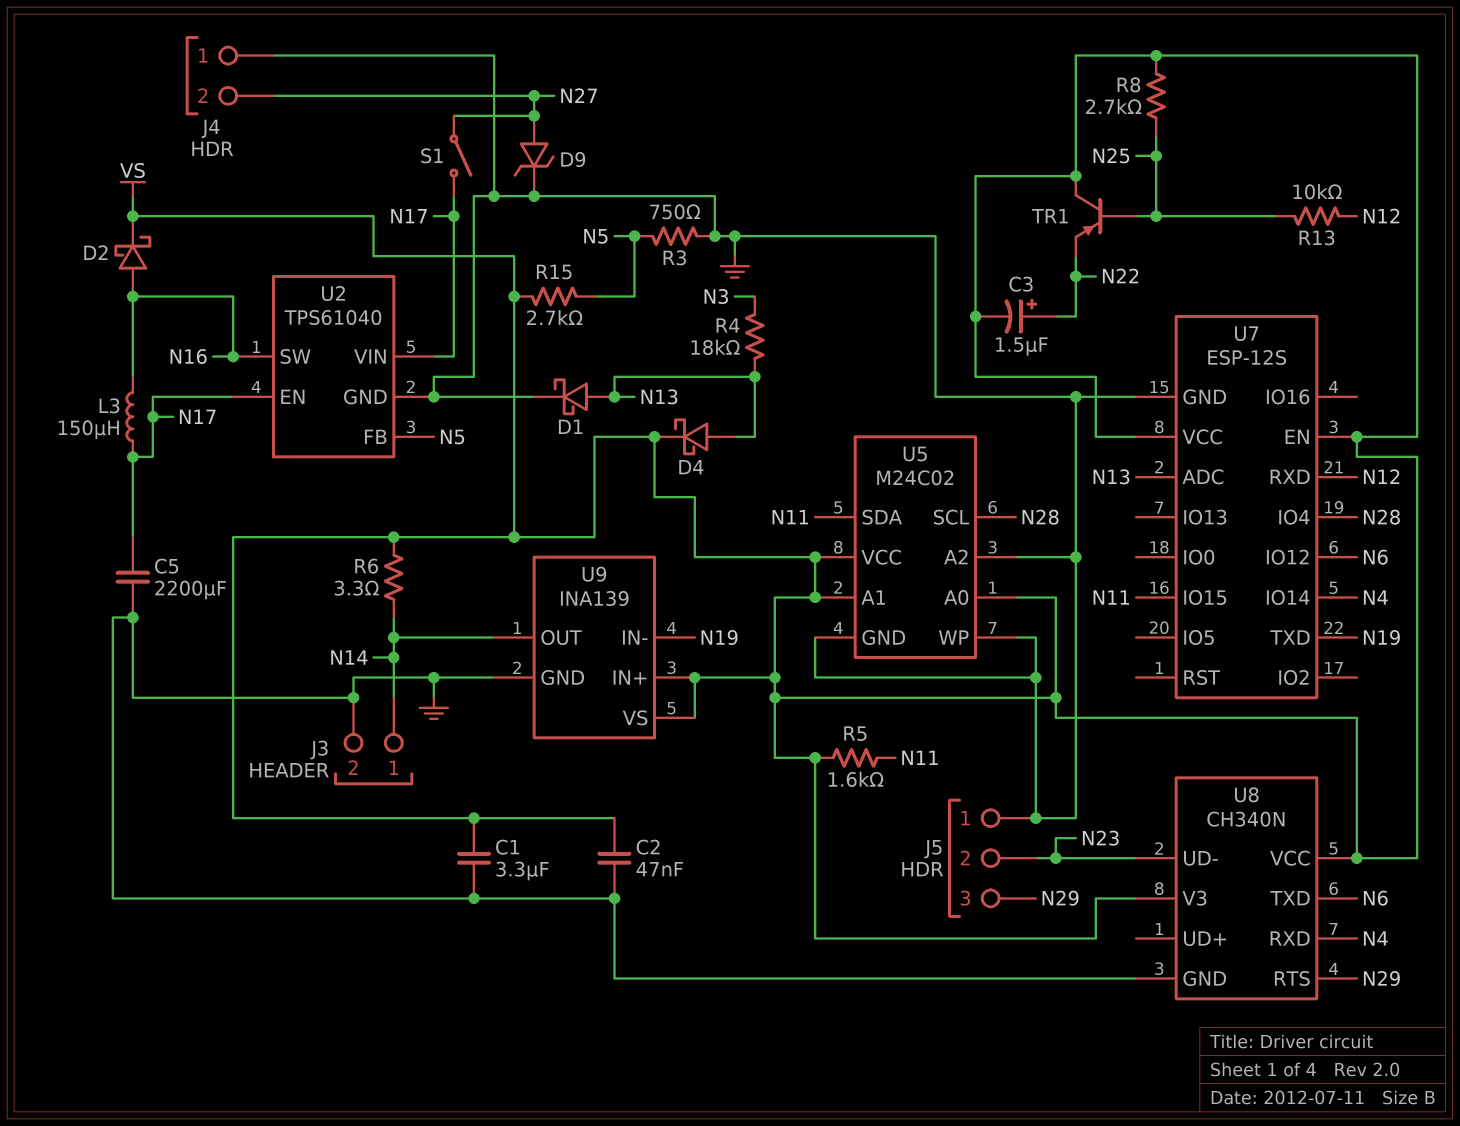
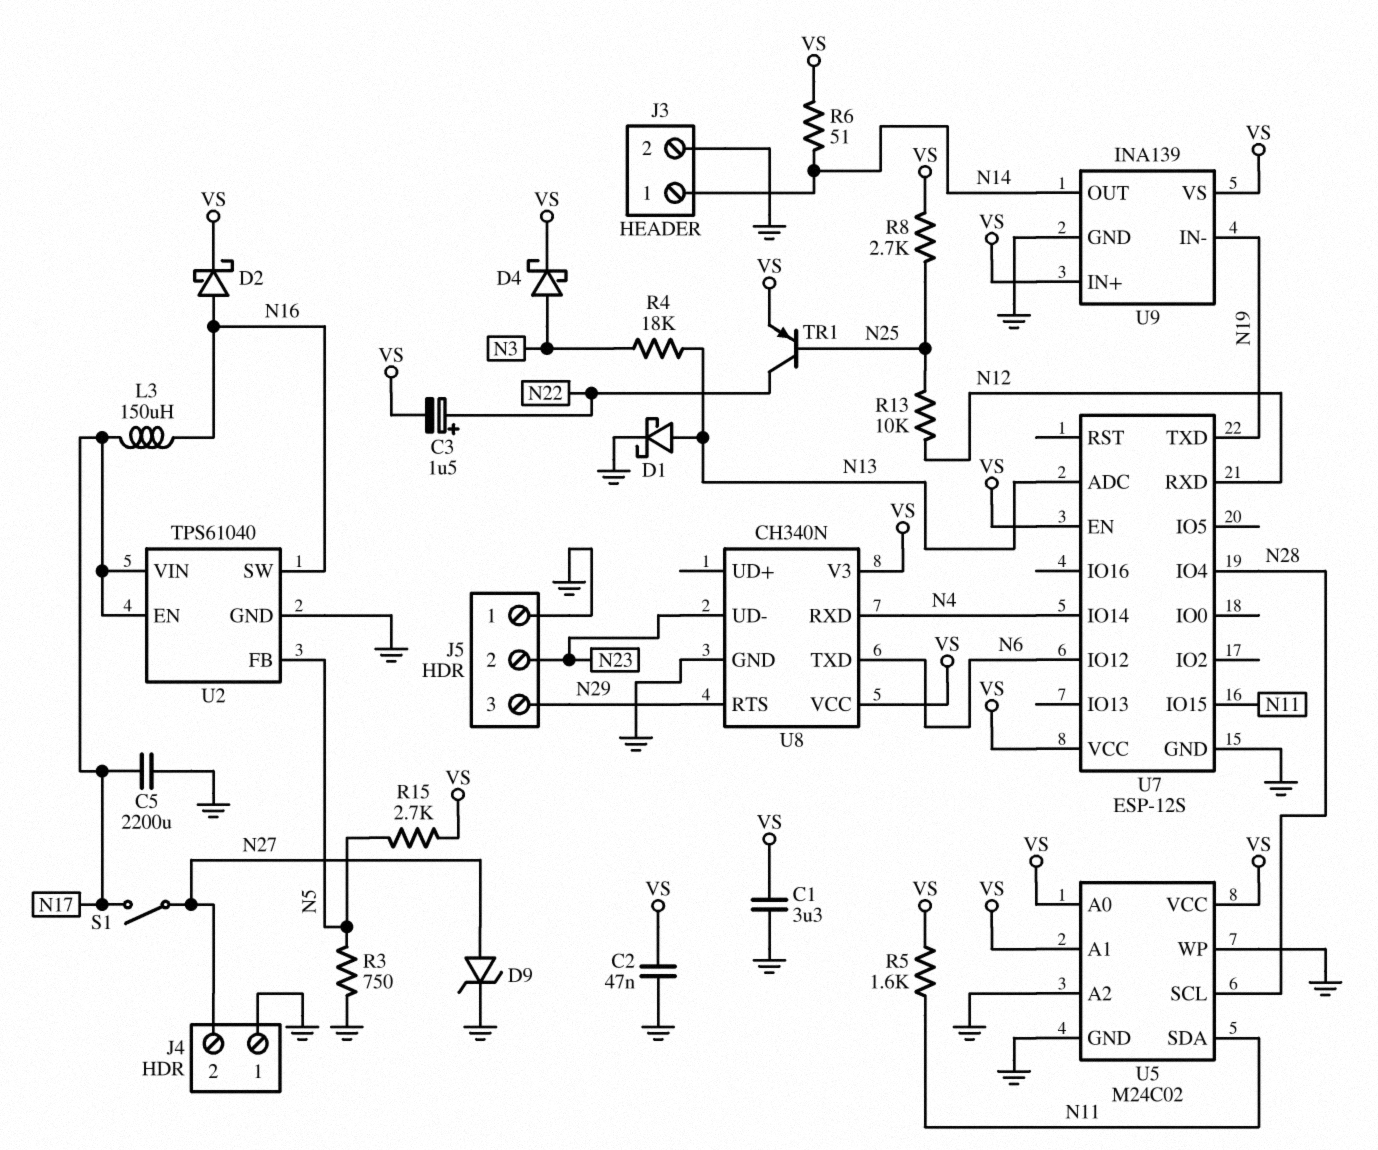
D4: schottky (A N13, K VS) -> schottky (A N3, K VS)
R6: 3.3 (N14, VS) -> 51 (N14, VS)
TR1: PNP (B N25, C VS, E N22) -> PNP (B N25, C N22, E VS)

